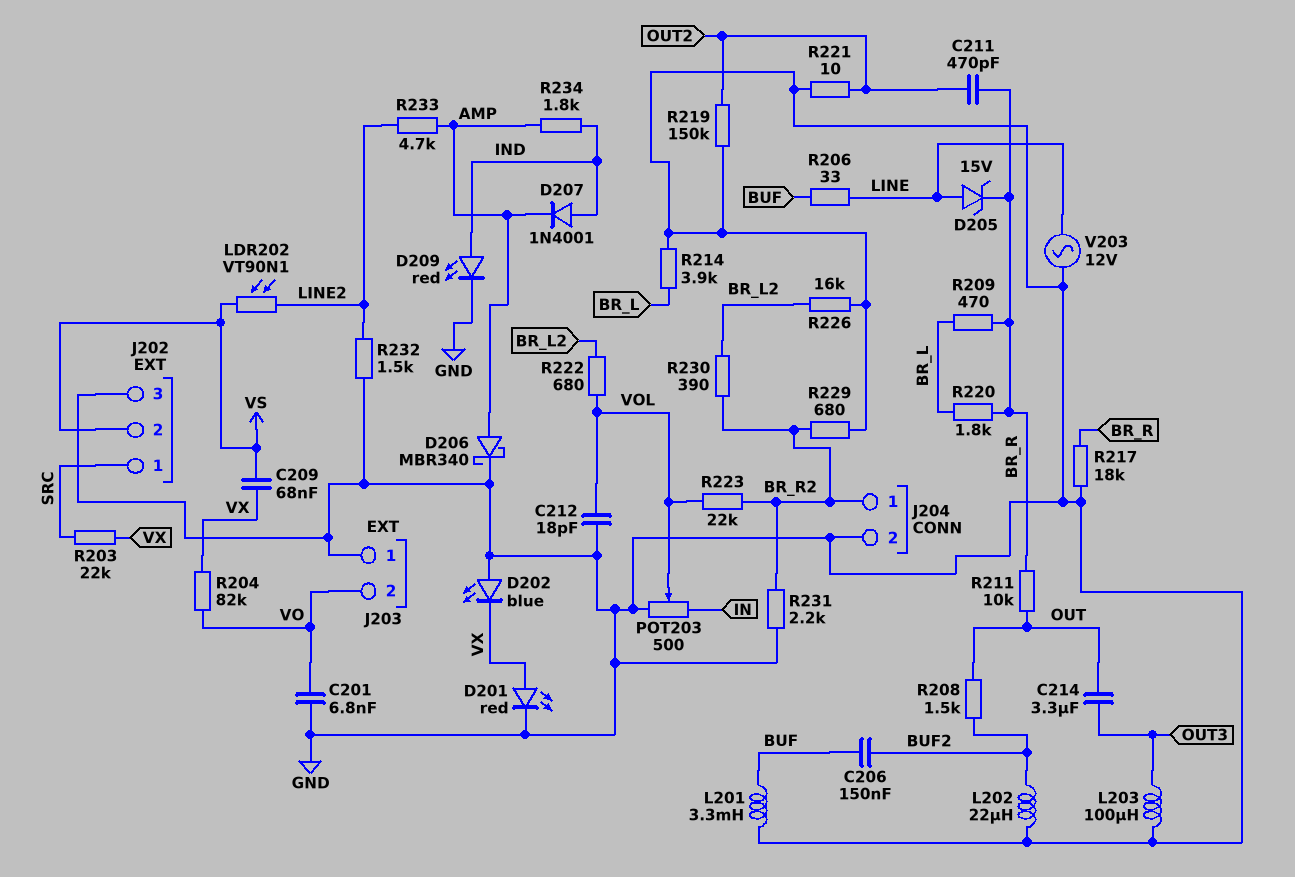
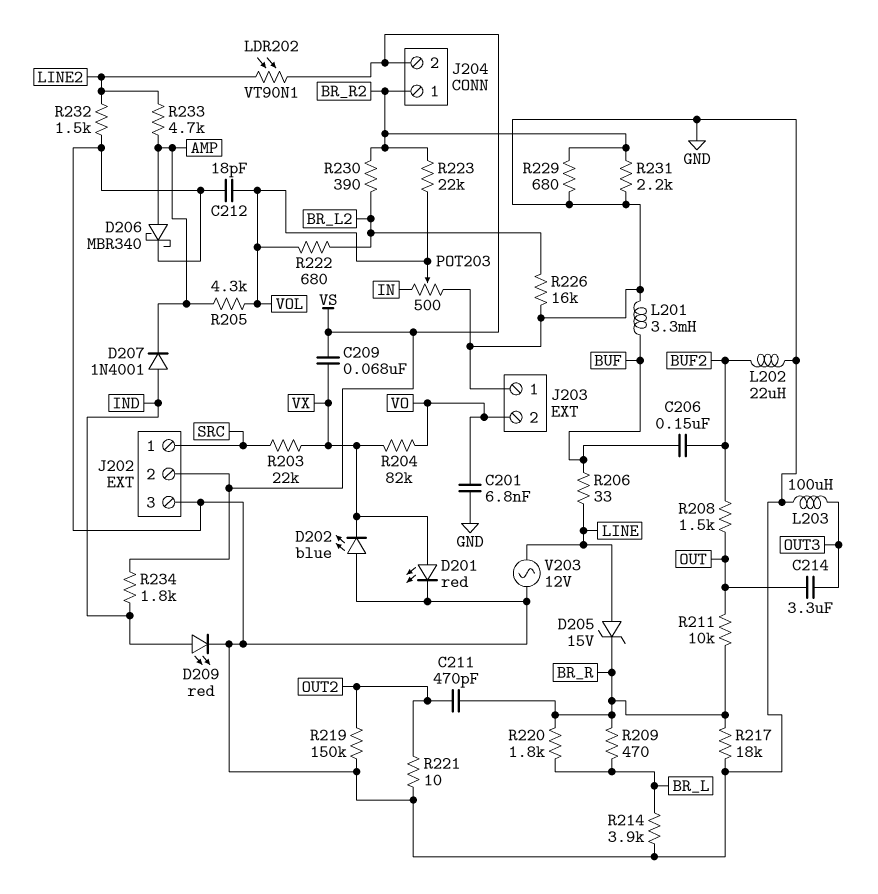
J204 pin 2: GND -> VS
R205: none -> 4.3k (AMP, VOL)
R234: 1.8k (AMP, IND) -> 1.8k (IND, VS)

